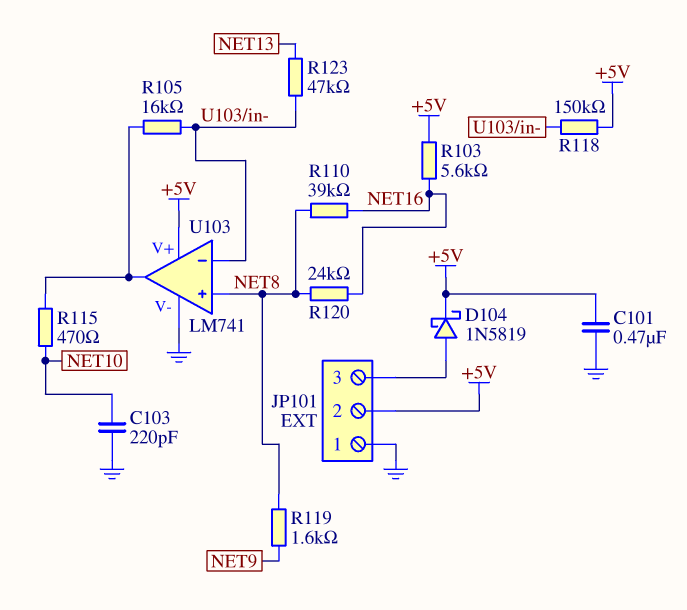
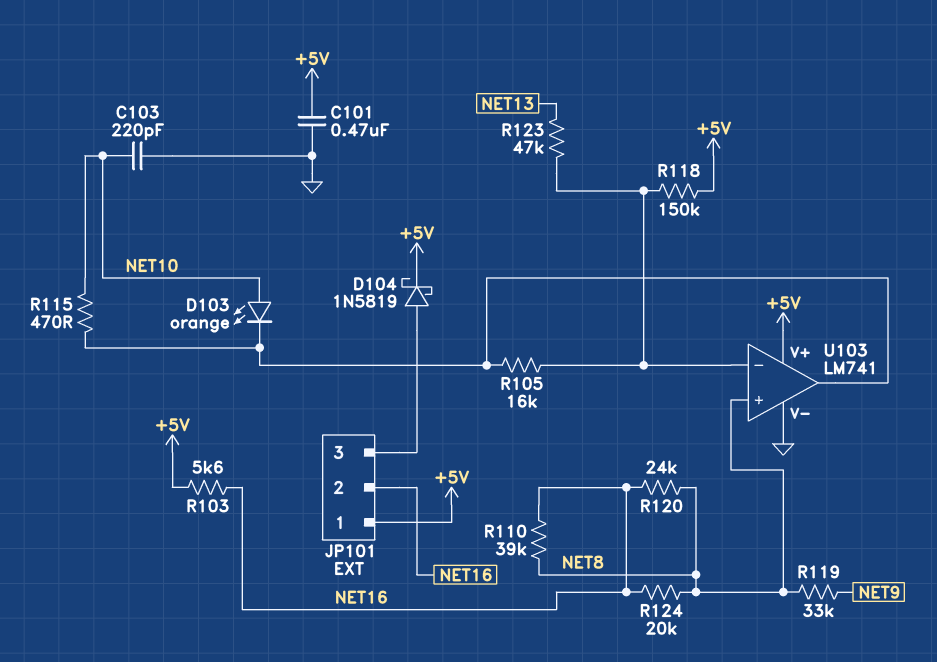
D103: none -> LED orange (A NET10, K U103/out)
JP101 pin 1: GND -> +5V
JP101 pin 2: +5V -> NET16
R119: 1.6k (NET8, NET9) -> 33k (NET8, NET9)
R124: none -> 20k (NET8, NET16)

